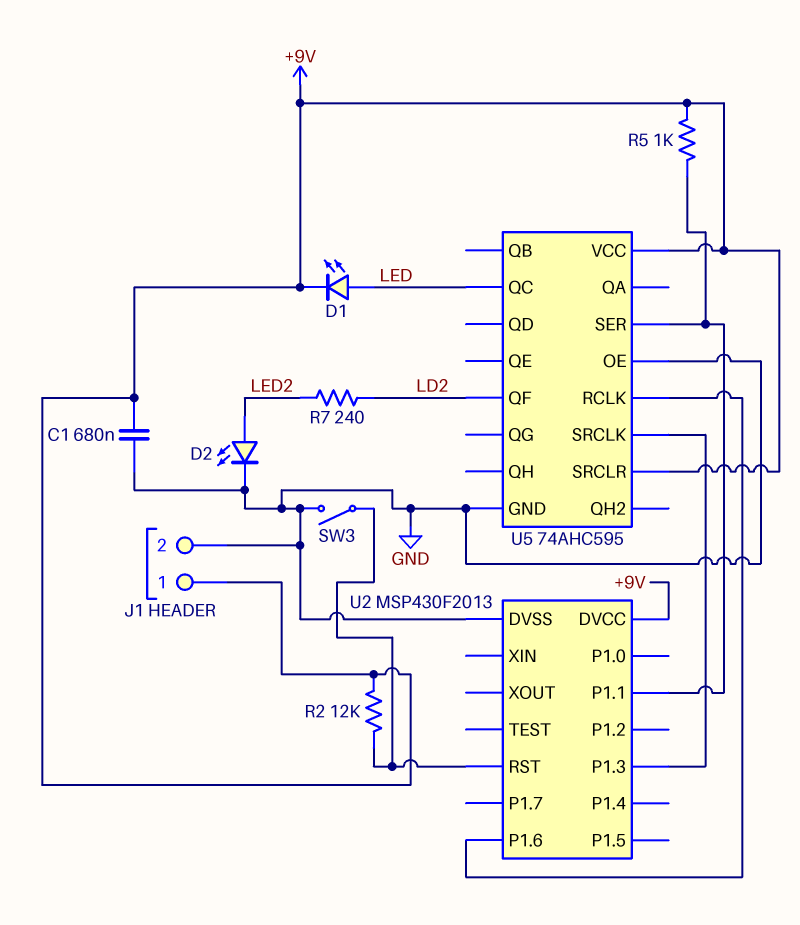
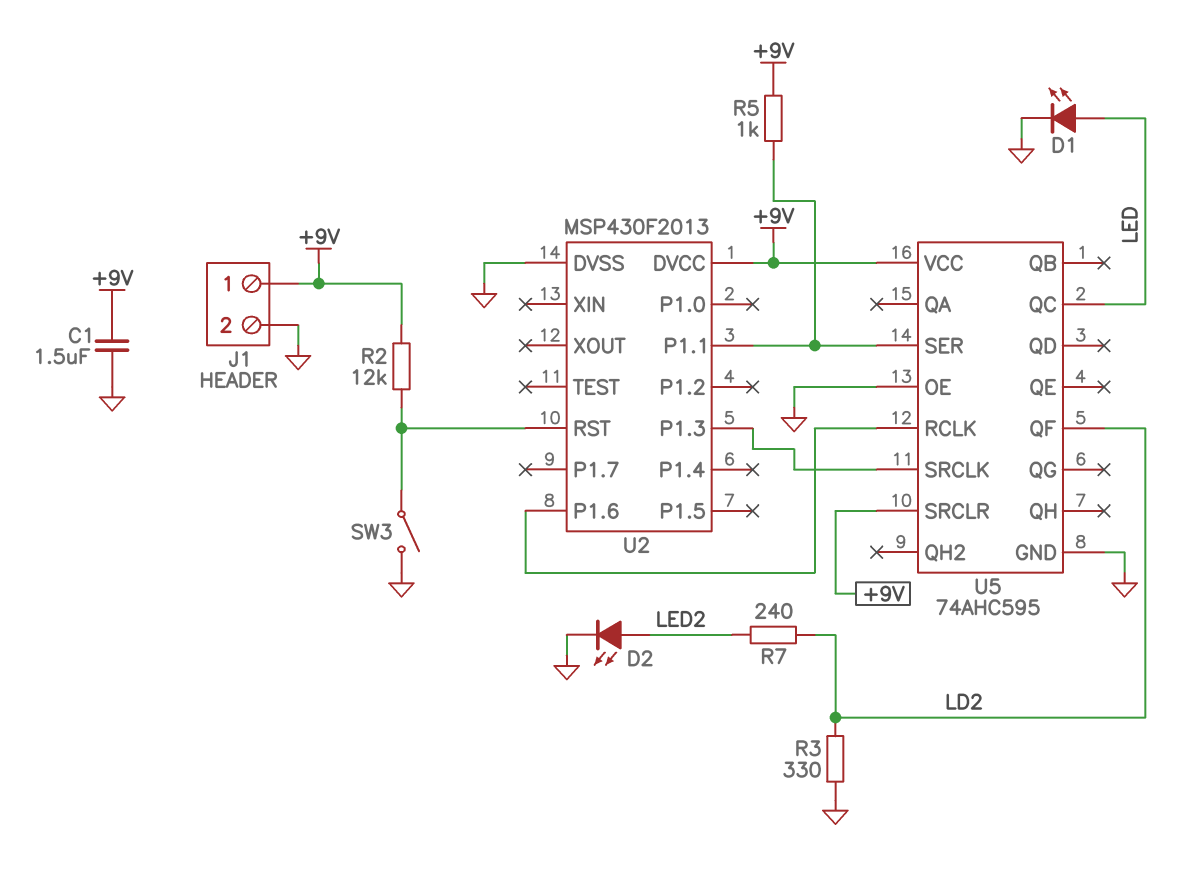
C1: 680nF (+9V, GND) -> 1.5uF (+9V, GND)
D1: LED (A LED, K +9V) -> LED (A LED, K GND)
R3: none -> 330 (GND, LD2)

